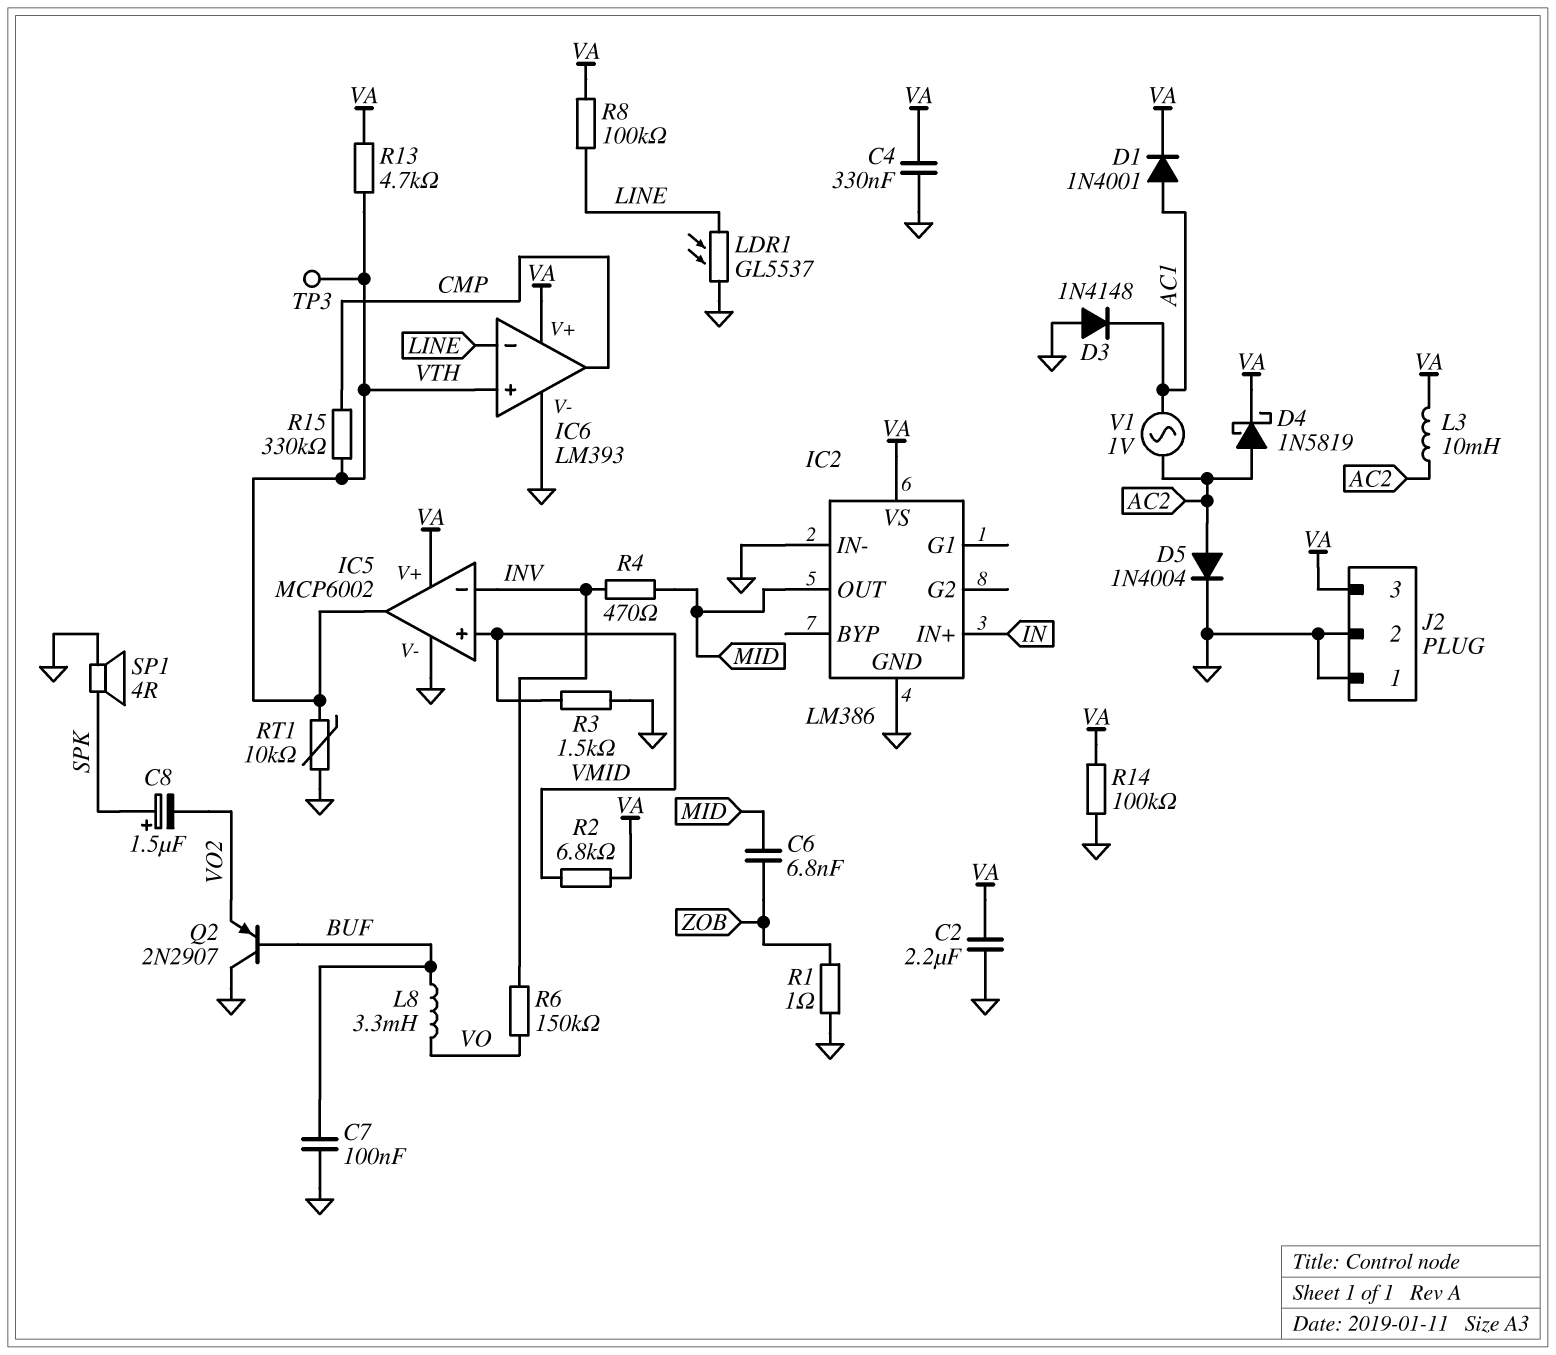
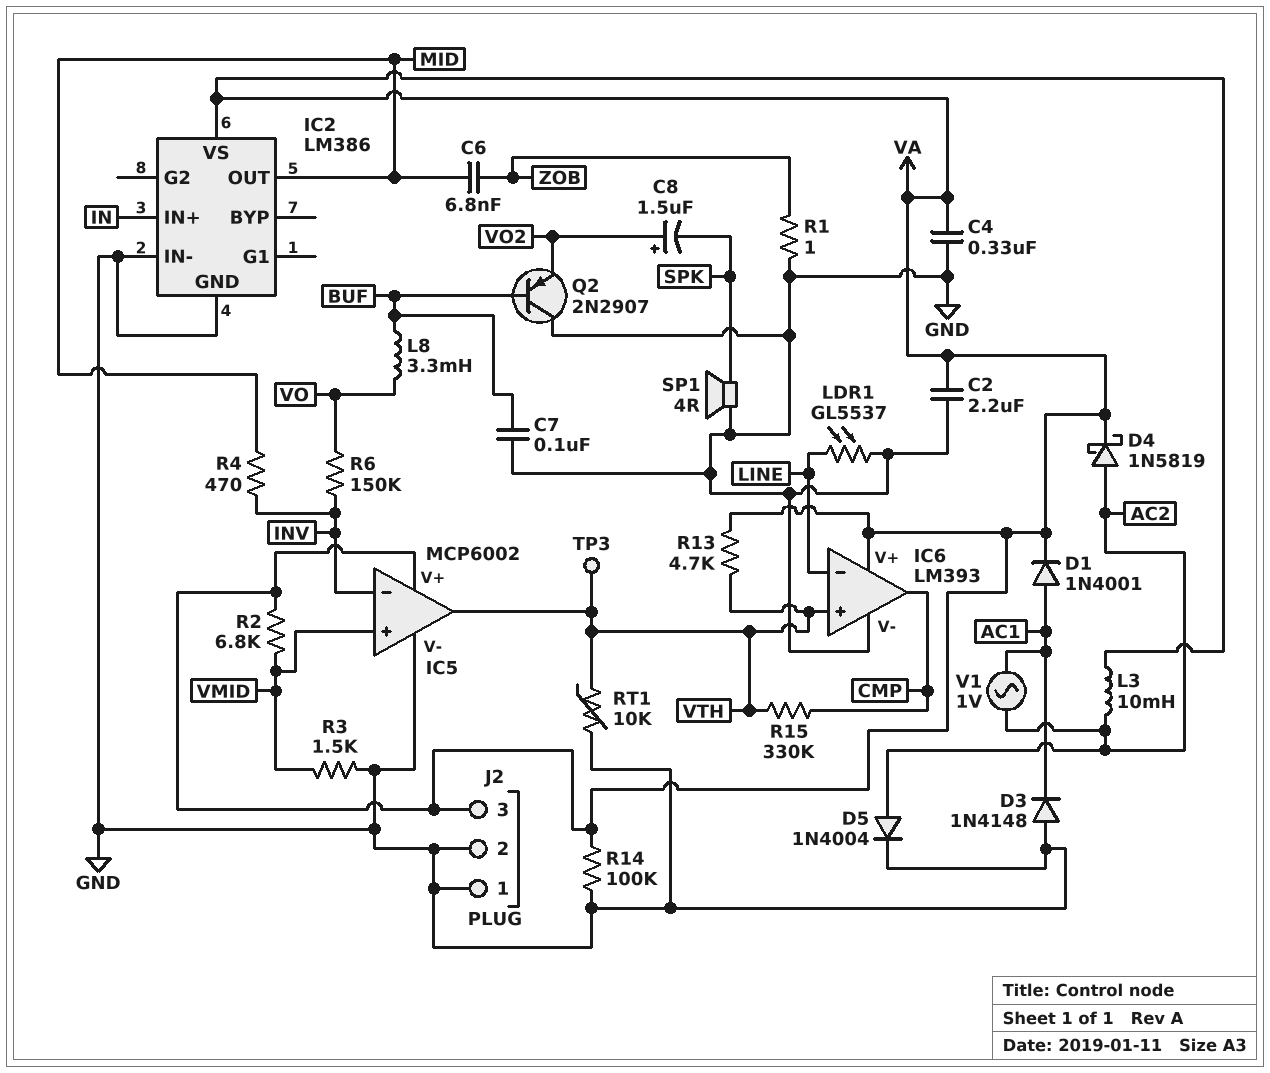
C8: 1.5uF (plus SPK, minus VO2) -> 1.5uF (plus VO2, minus SPK)
R8: 100k (LINE, VA) -> none

